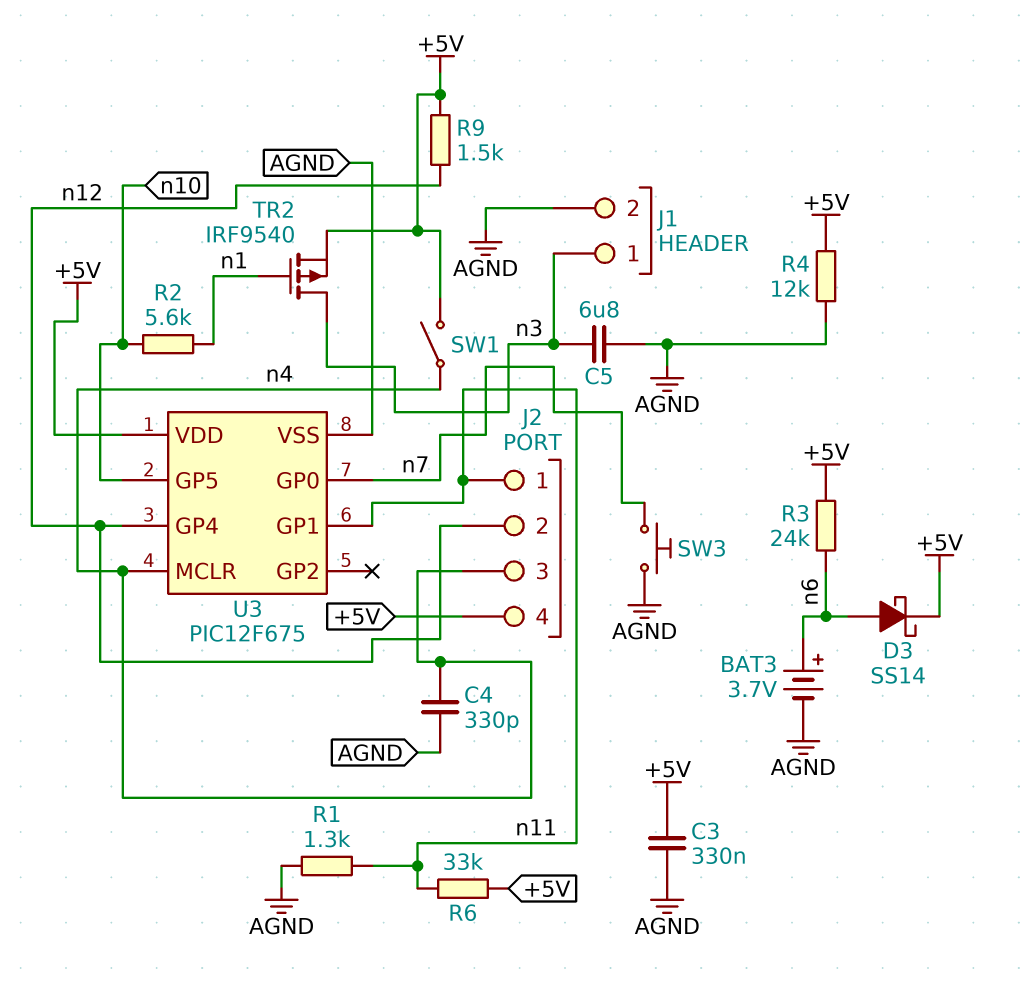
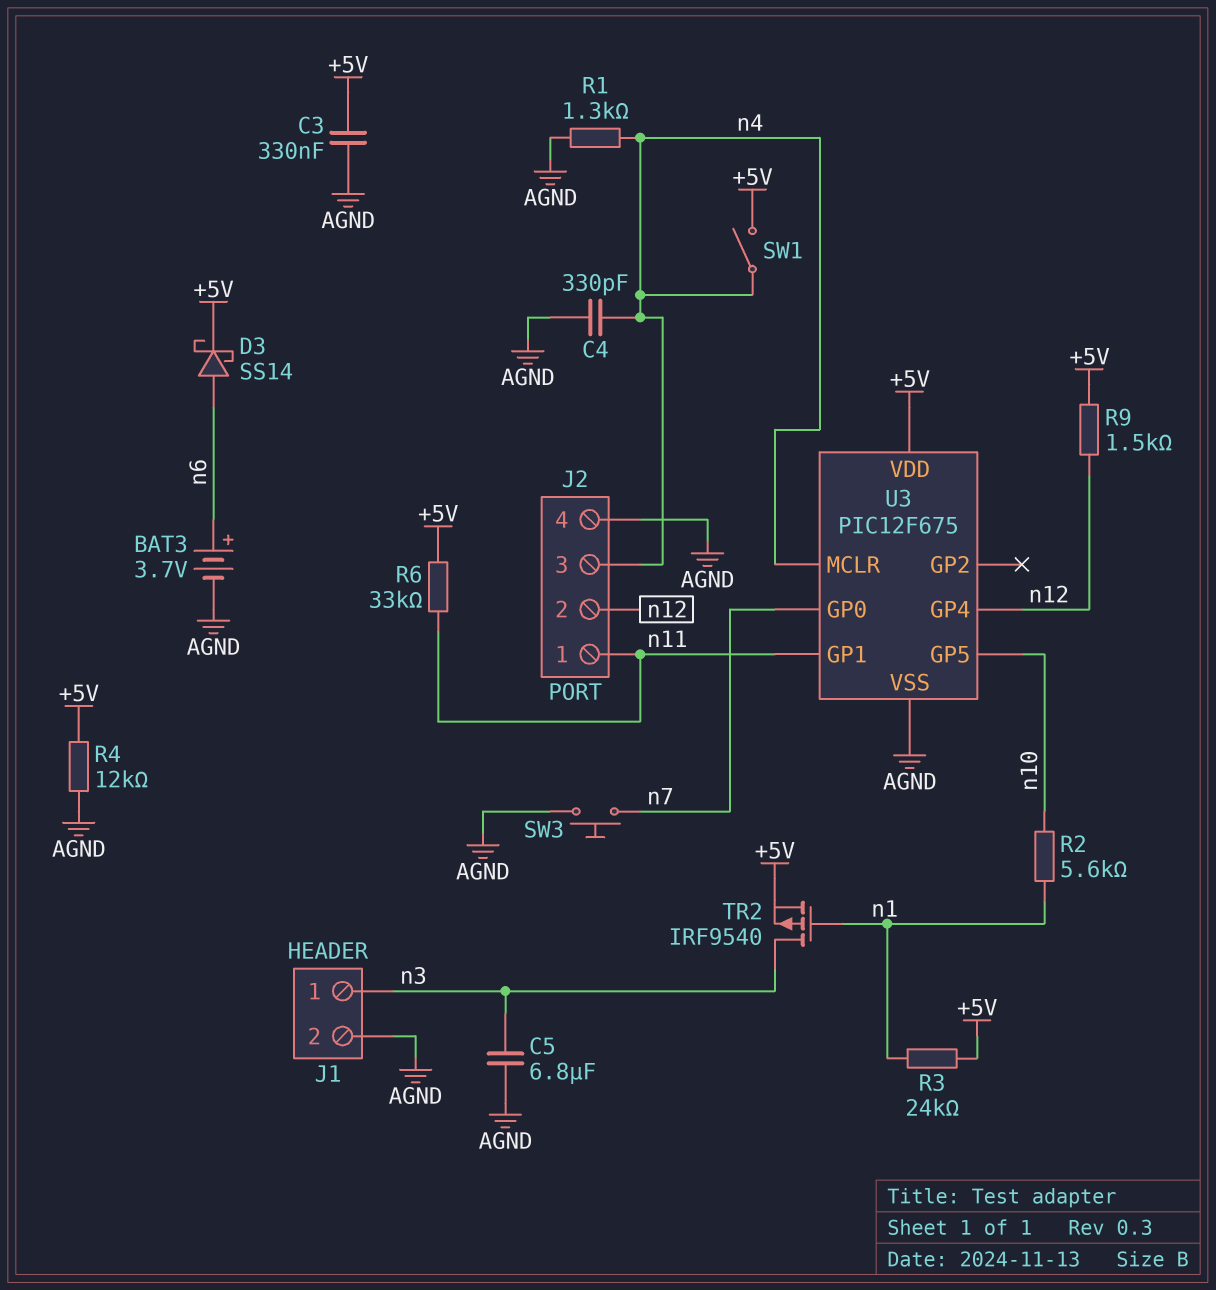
J2 pin 4: +5V -> AGND
R1: 1.3k (AGND, n11) -> 1.3k (AGND, n4)
R3: 24k (+5V, n6) -> 24k (+5V, n1)

